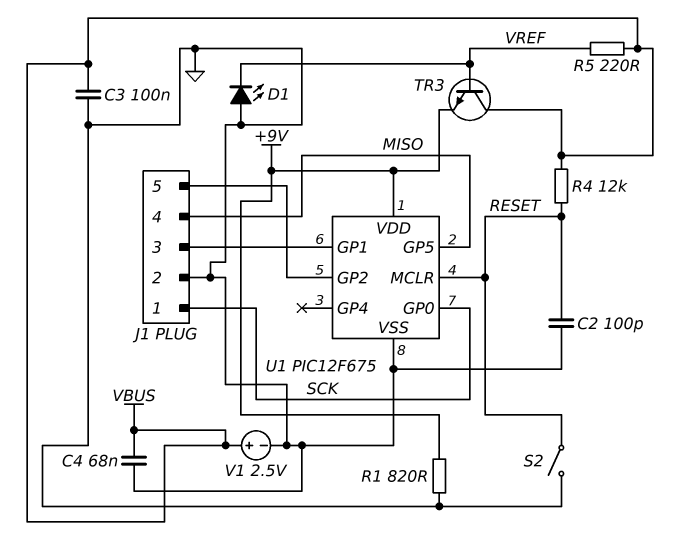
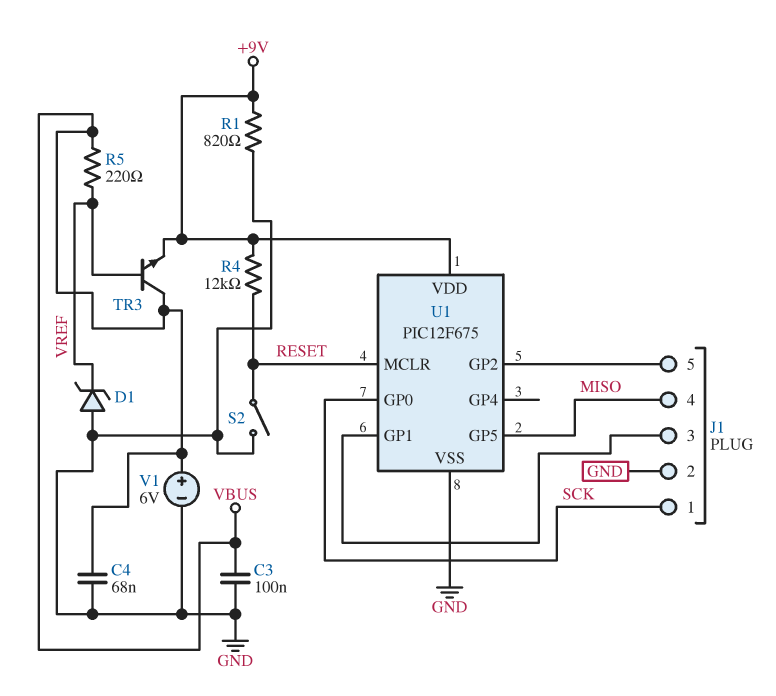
C2: 100pF (GND, RESET) -> none
D1: LED (A GND, K VREF) -> zener (A GND, K VREF)
R4: 12k (RESET, VBUS) -> 12k (+9V, RESET)
V1: 2.5V (plus VBUS, minus GND) -> 6V (plus VBUS, minus GND)

